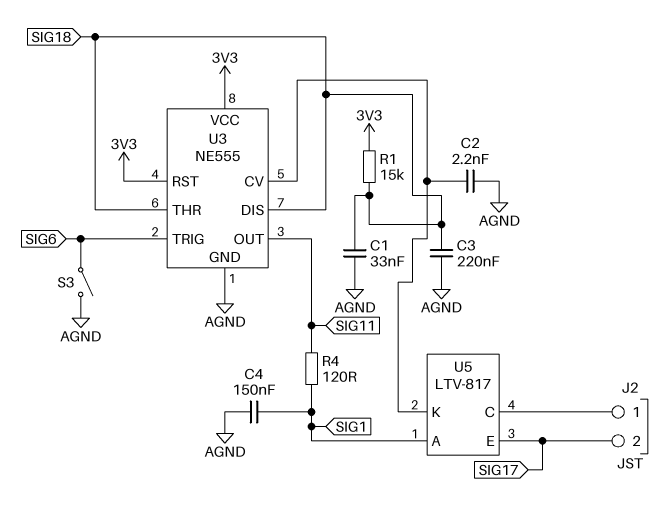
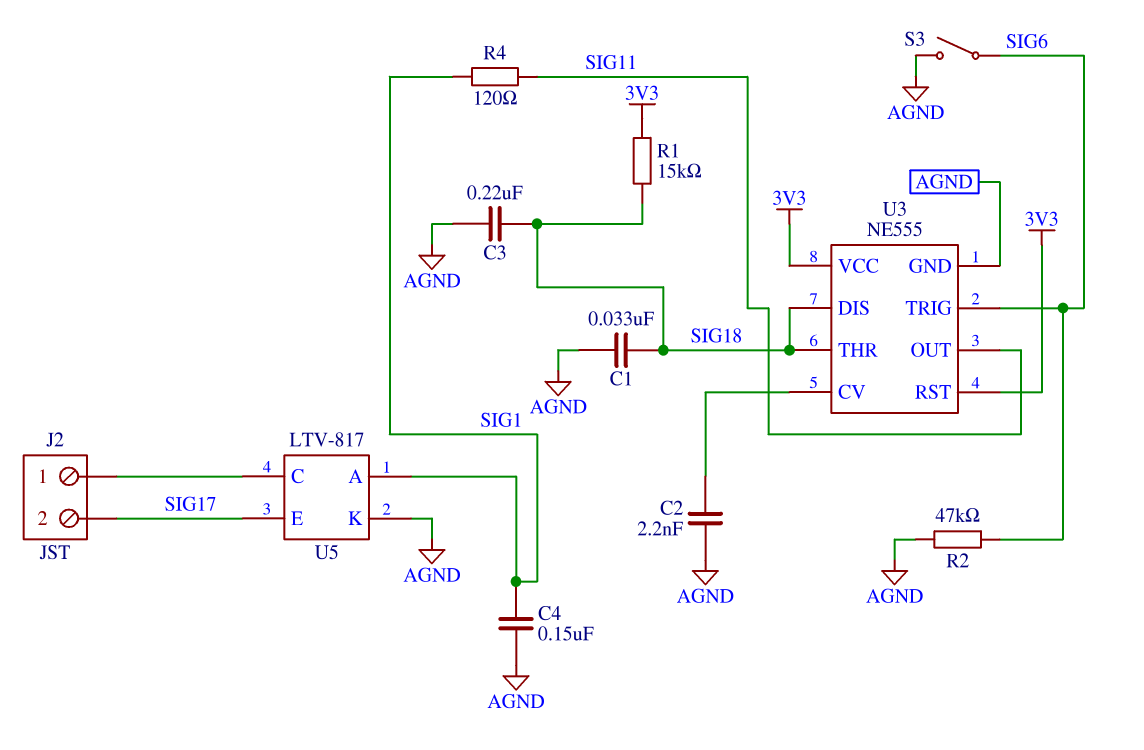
R2: none -> 47k (AGND, SIG6)
U5 pin K: U3/CV -> AGND

